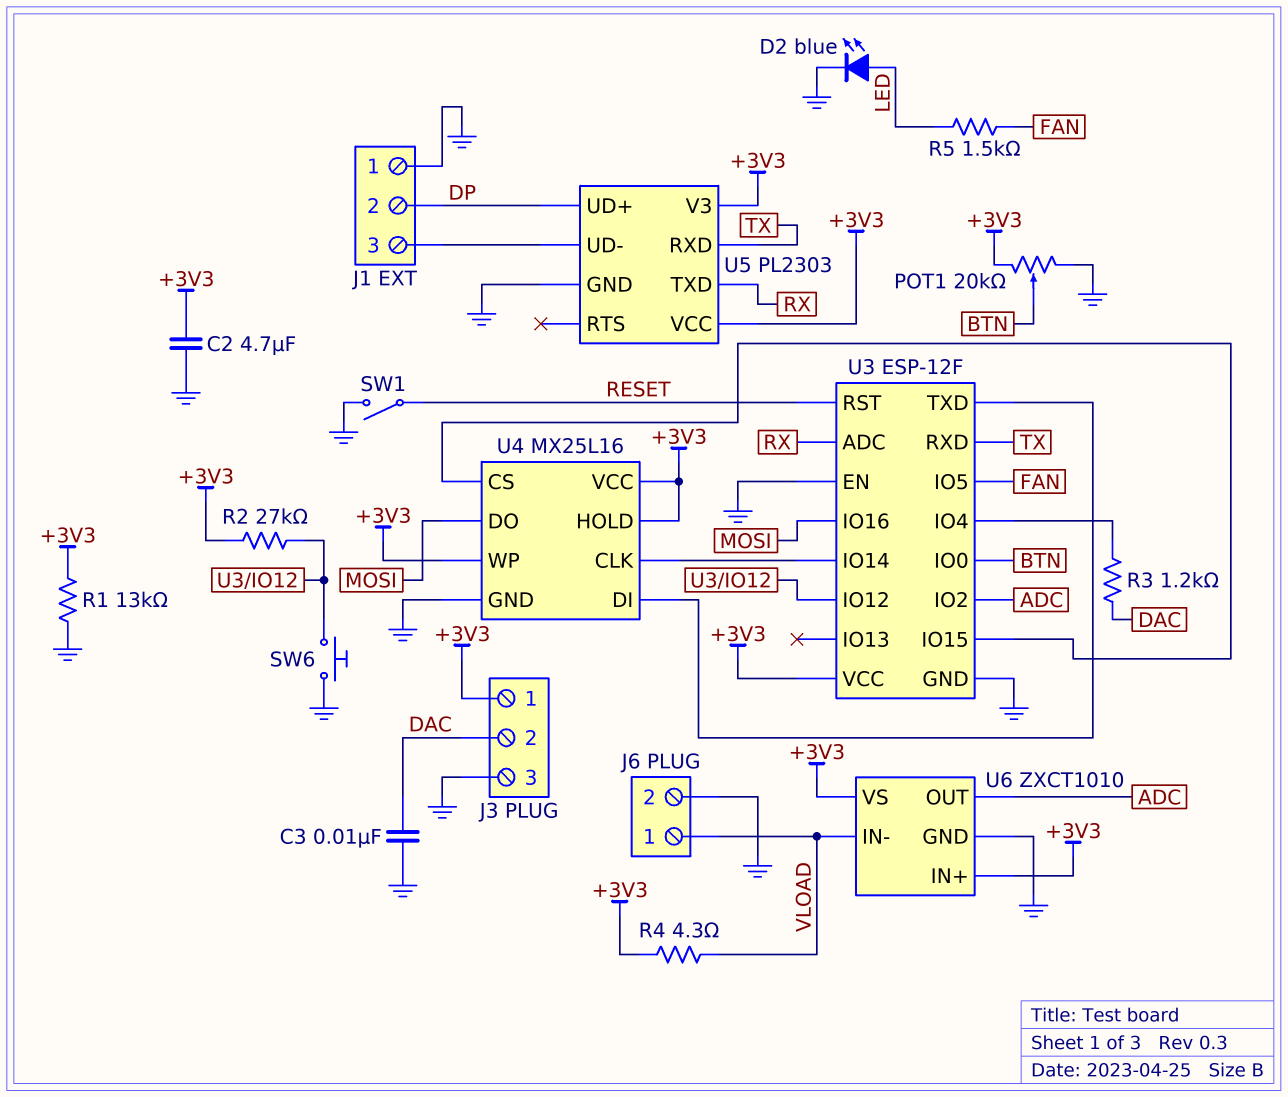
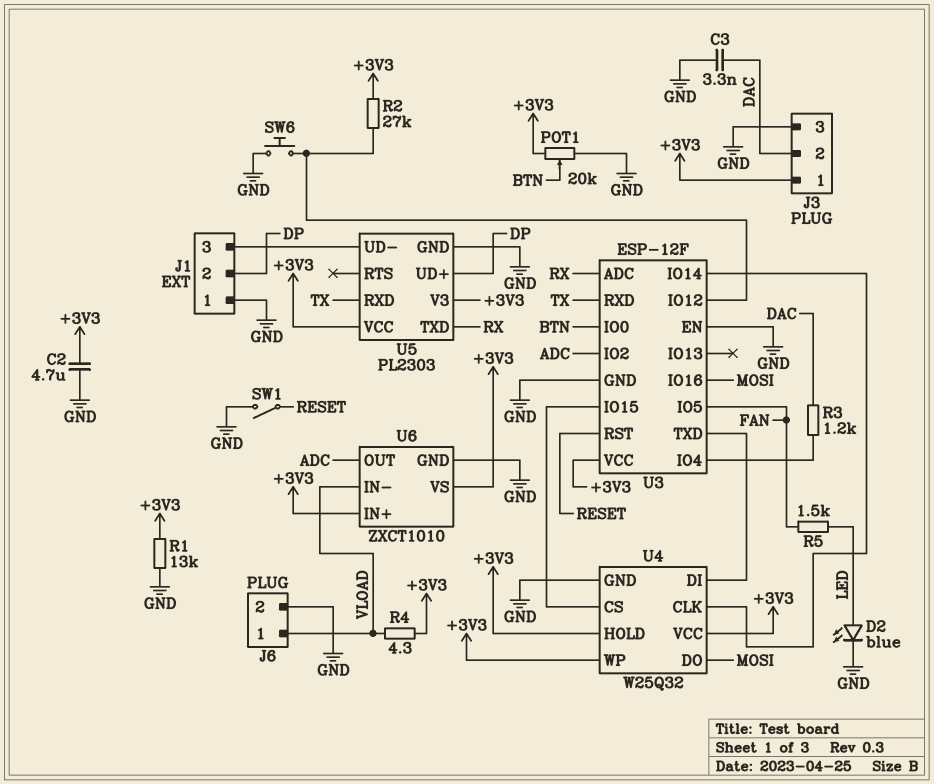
C3: 10nF (DAC, GND) -> 3.3nF (DAC, GND)
U4: MX25L16 -> W25Q32

